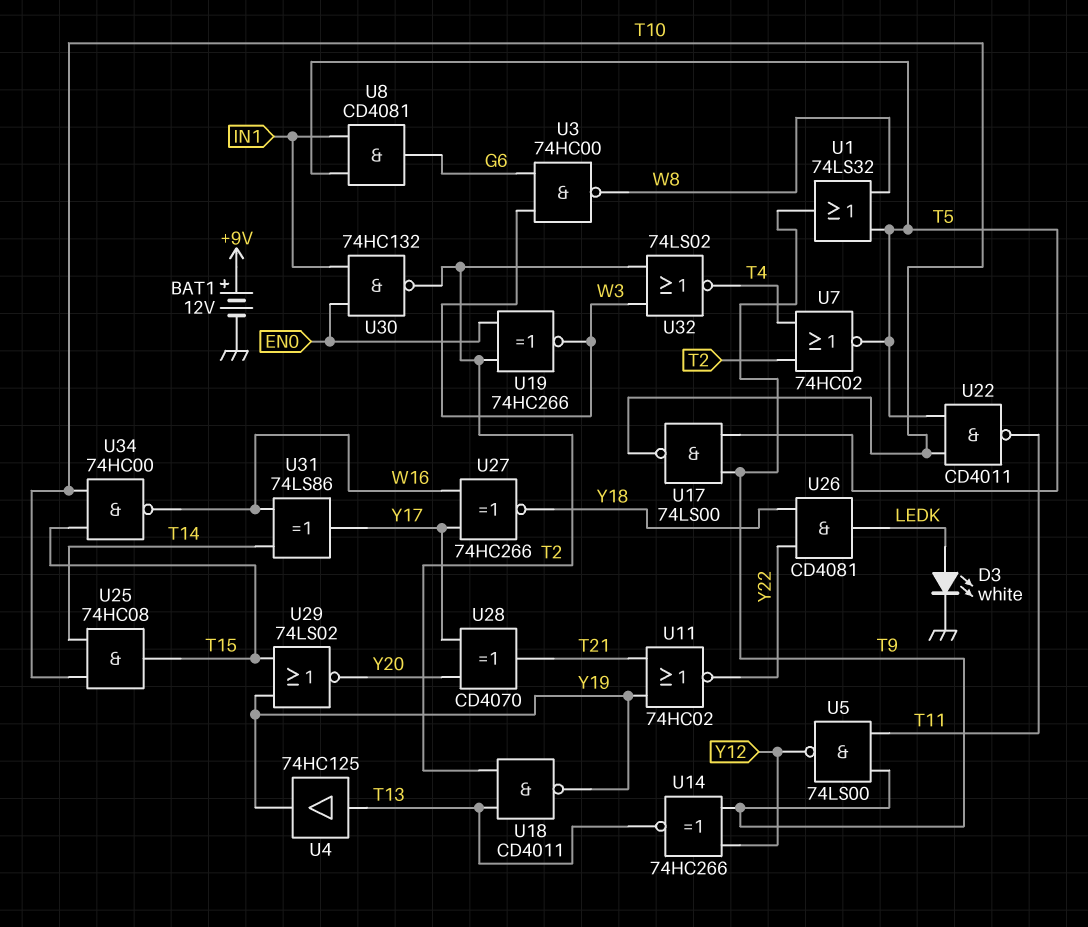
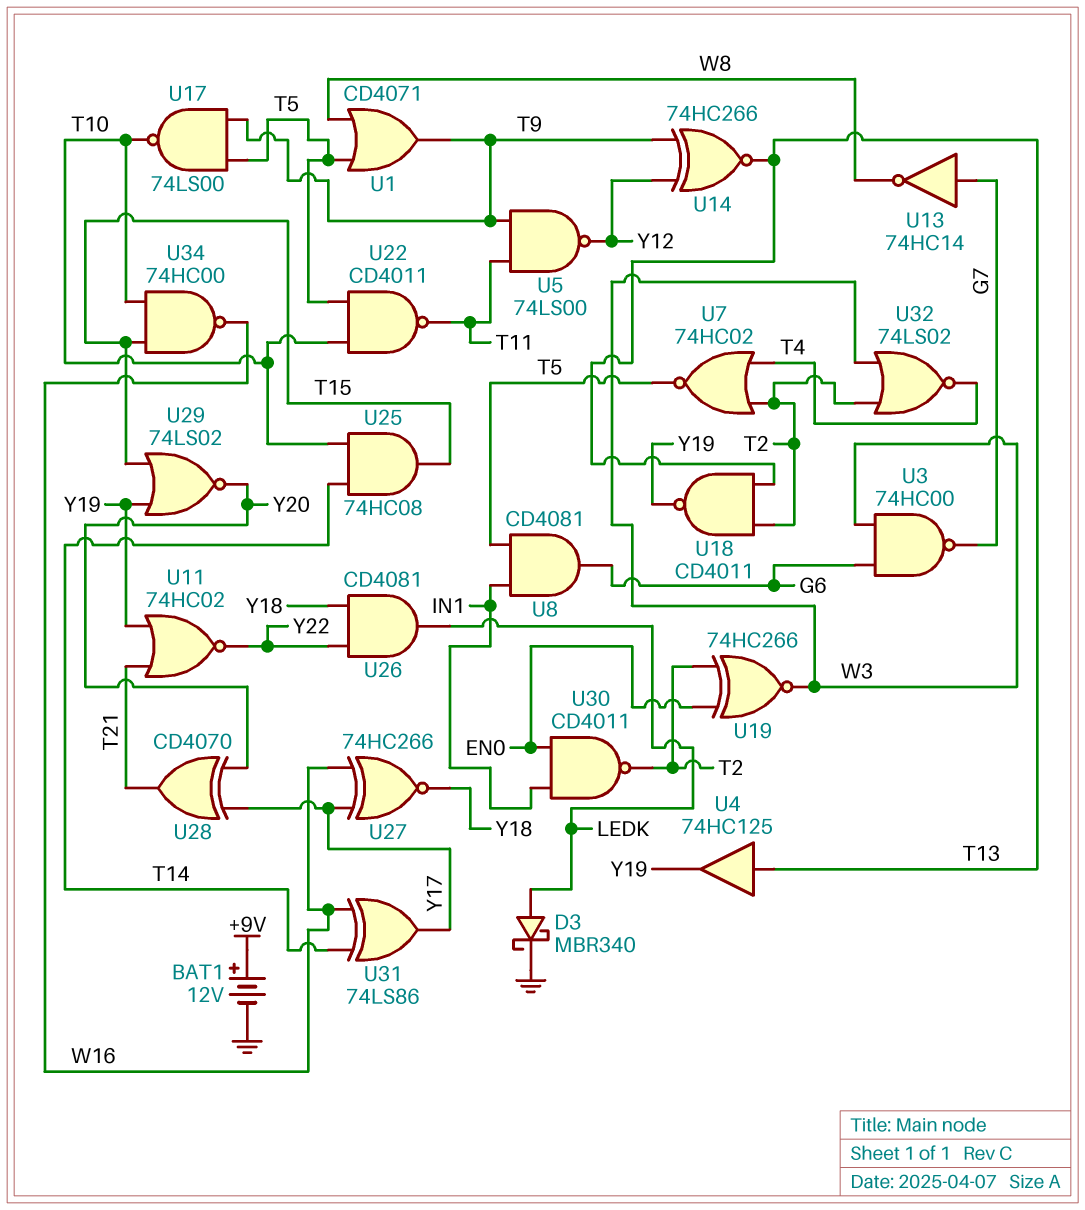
D3: LED white (A LEDK, K GND) -> schottky MBR340 (A LEDK, K GND)
U1: OR 74LS32 (in T5, in W8, out T9) -> OR CD4071 (in T5, in W8, out T9)
U3: NAND 74HC00 (in G6, in W3, out W8) -> NAND 74HC00 (in G6, in W3, out G7)
U13: none -> NOT 74HC14 (in G7, out W8)
U30: NAND 74HC132 (in EN0, in IN1, out T2) -> NAND CD4011 (in EN0, in IN1, out T2)

